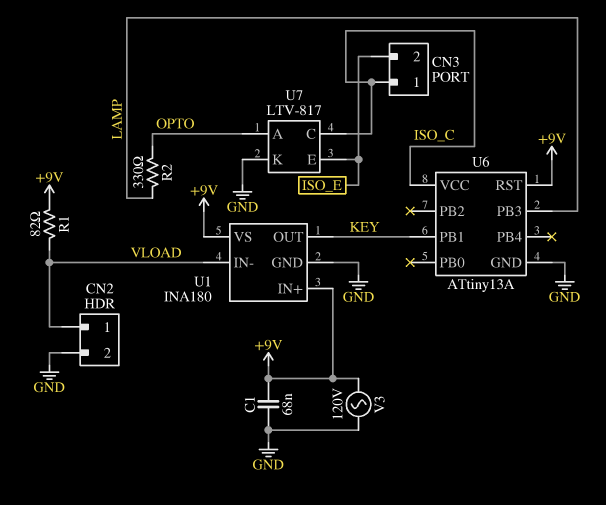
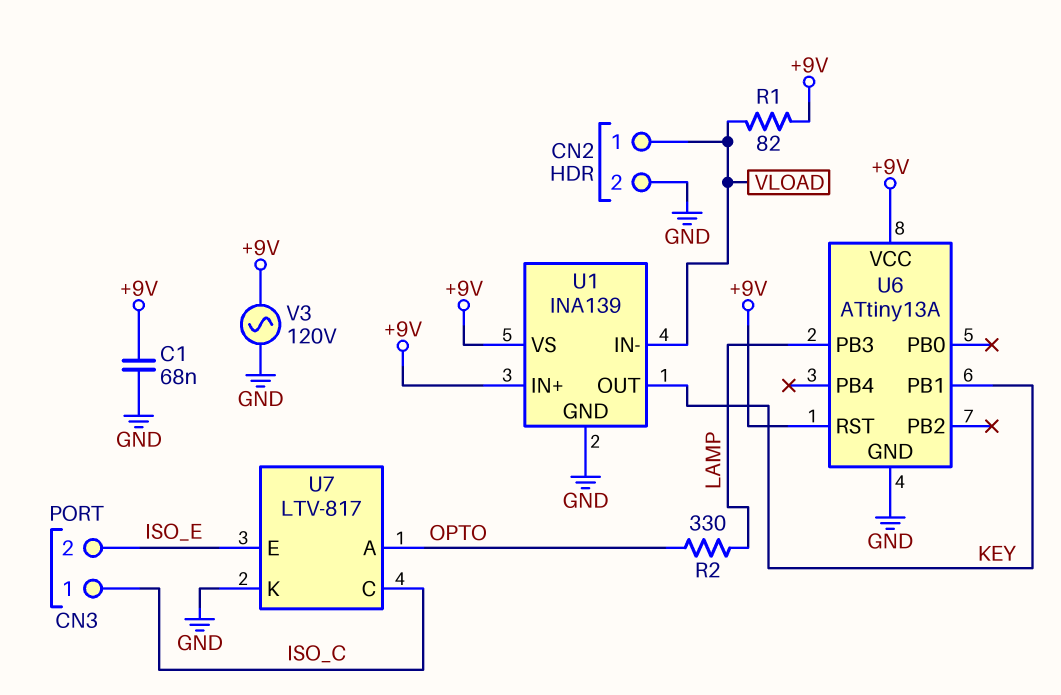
U1: INA180 -> INA139
U6 pin VCC: ISO_C -> +9V

